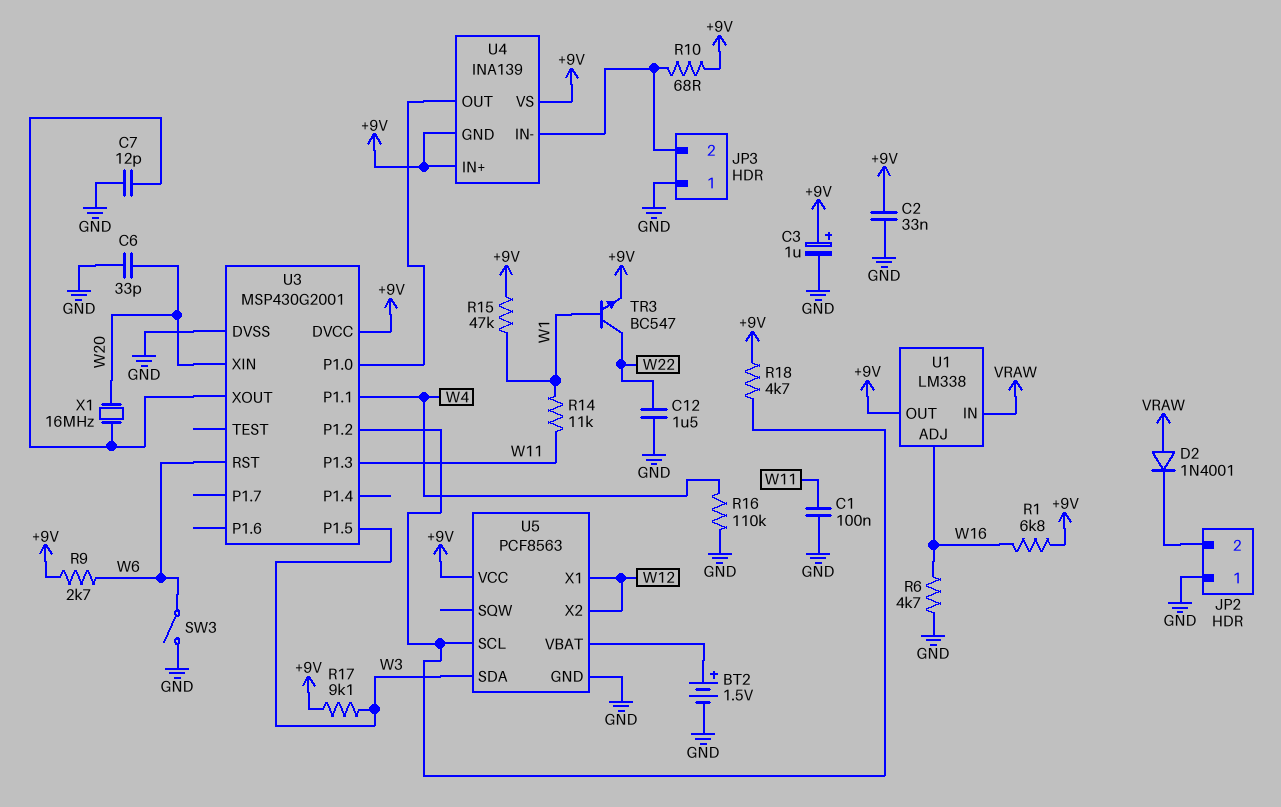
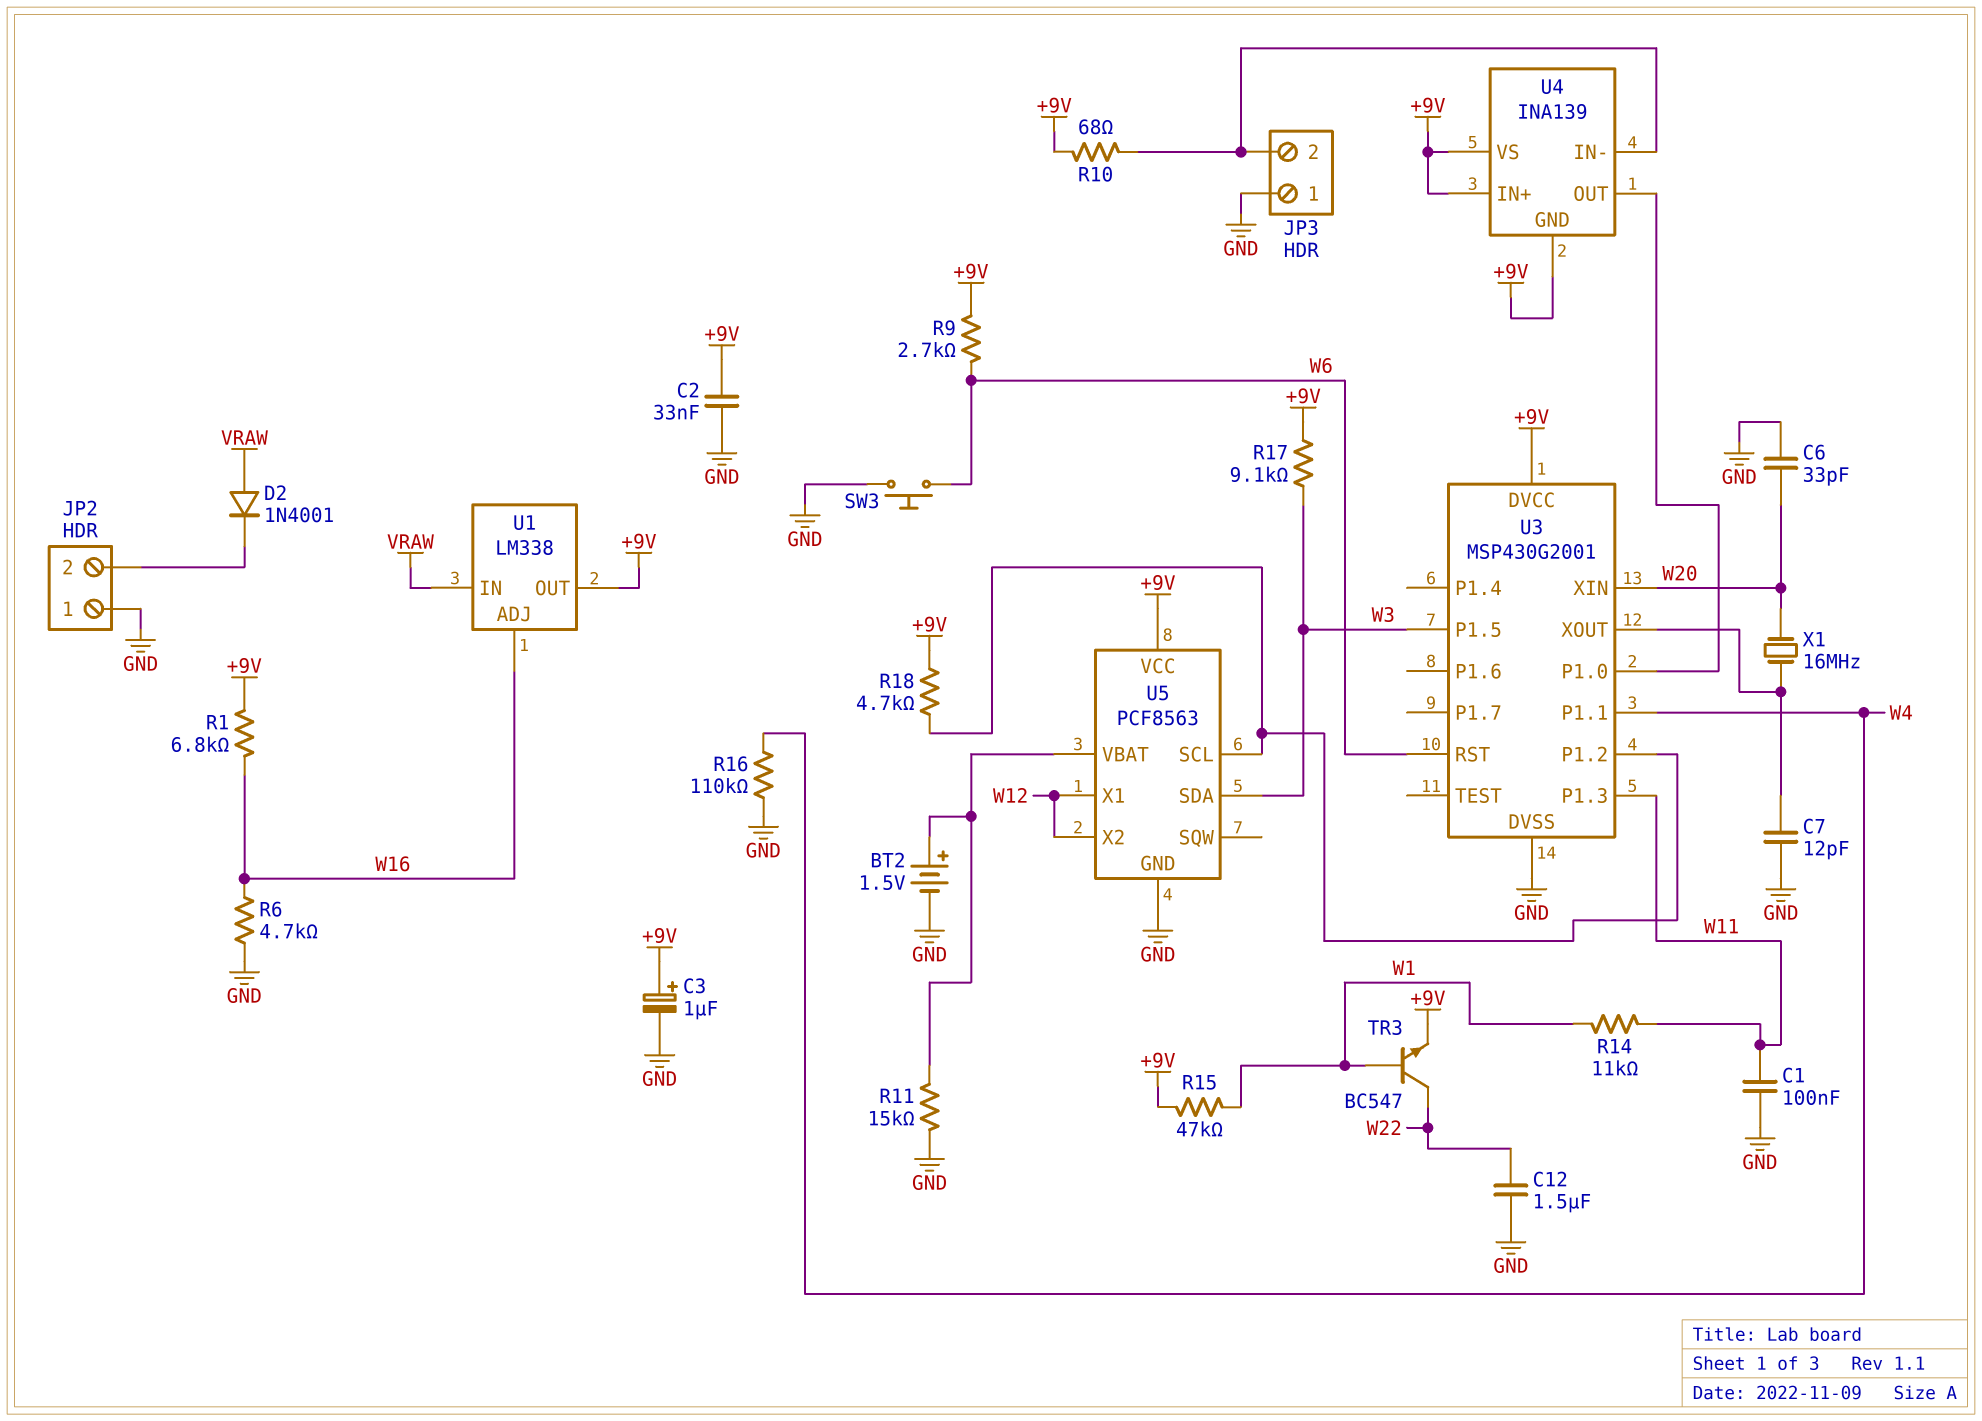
R11: none -> 15k (GND, U5/VBAT)
SW3: switch (GND, W6) -> button (GND, W6)

